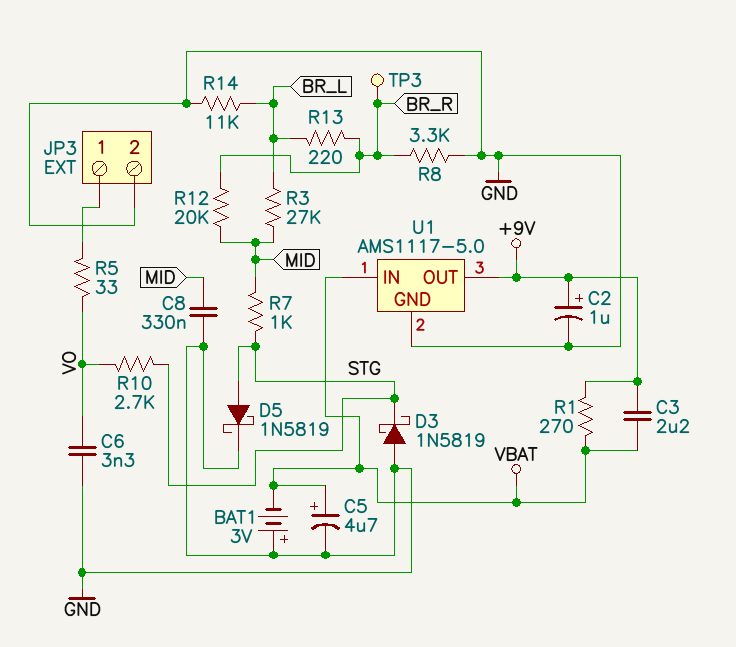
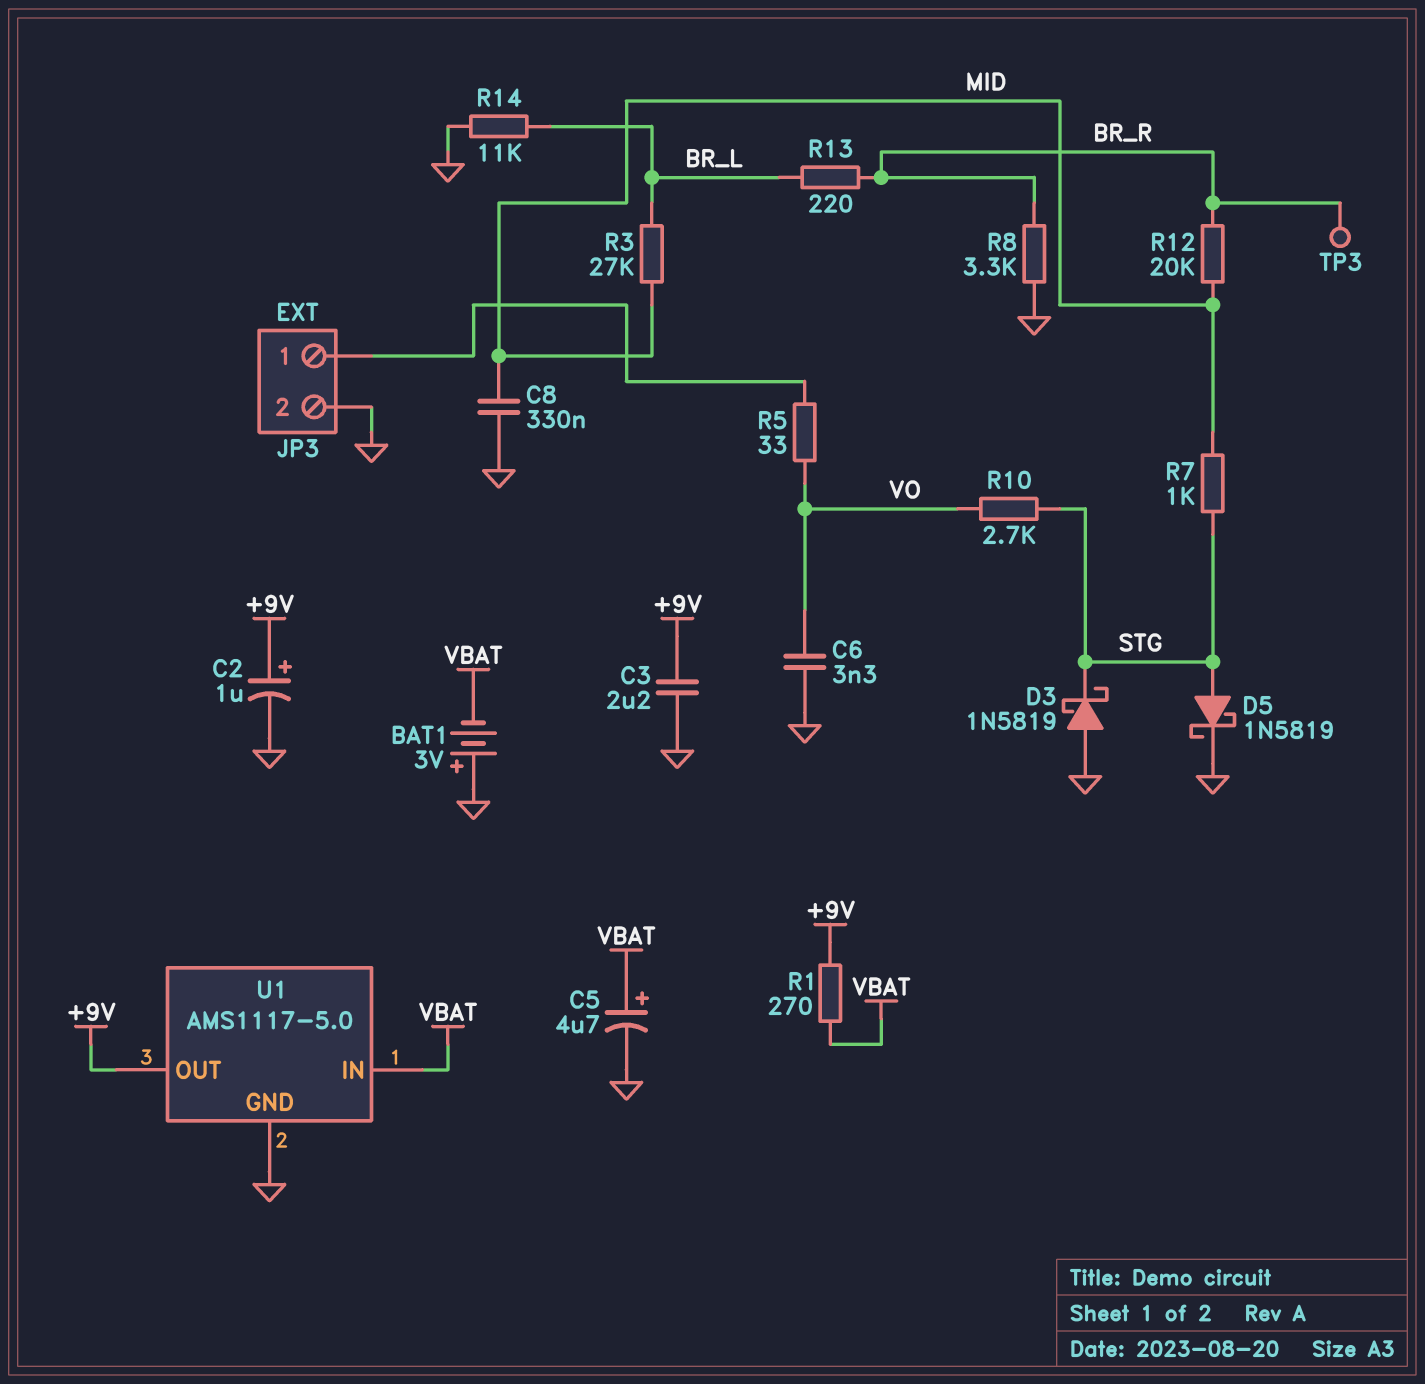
C3: 2.2uF (+9V, VBAT) -> 2.2uF (+9V, GND)

